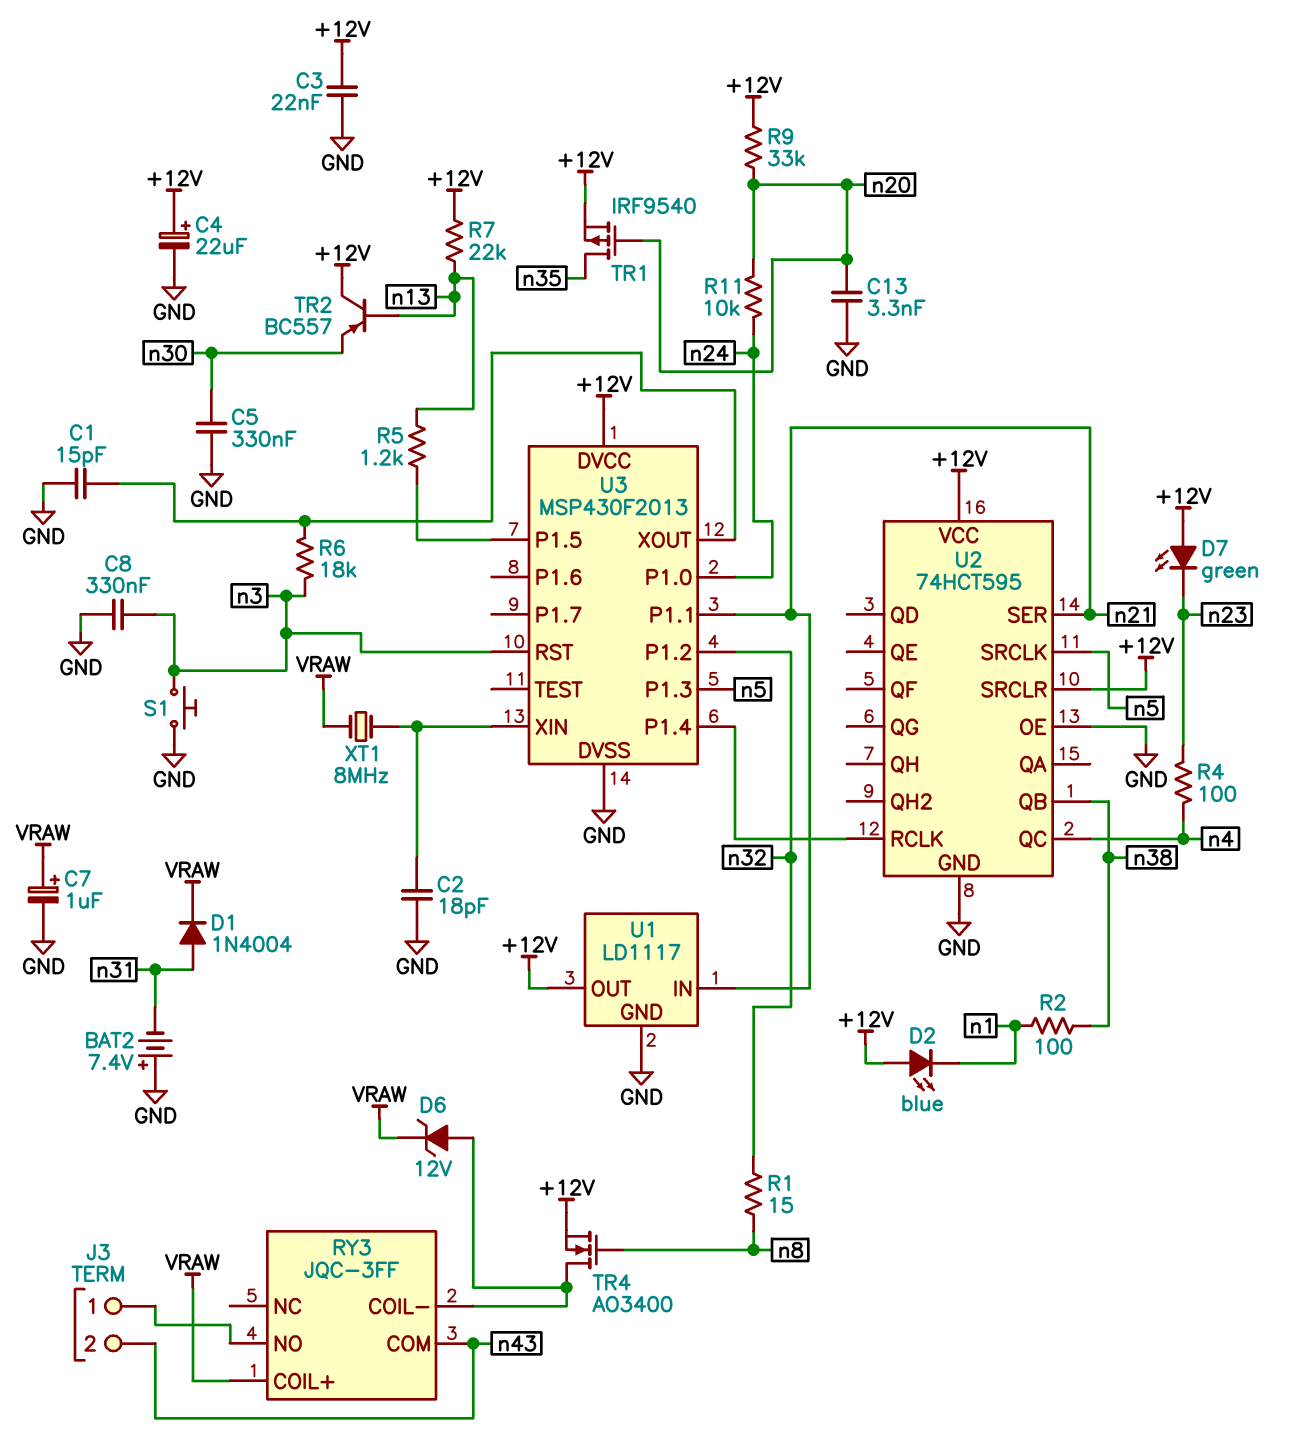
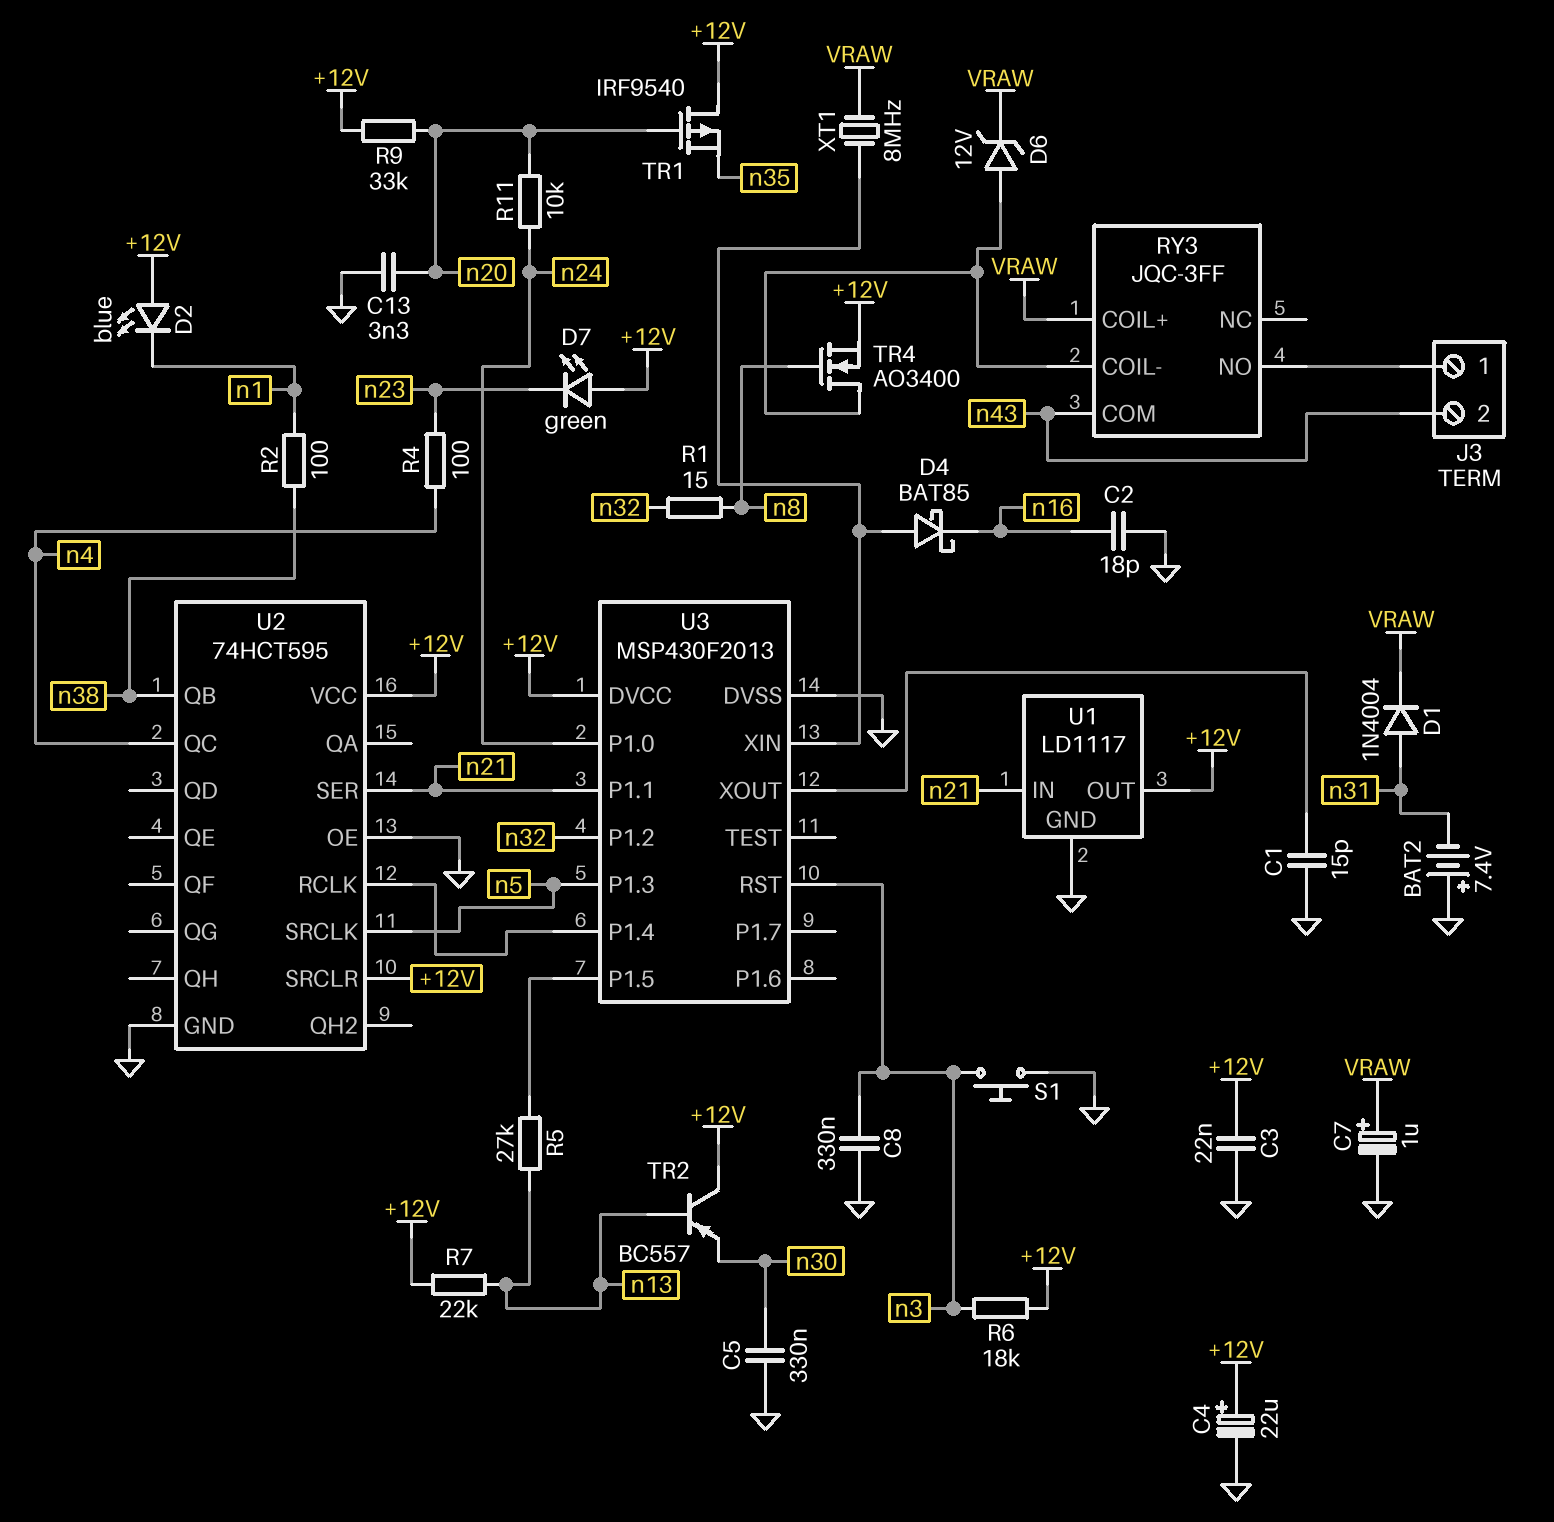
C2: 18pF (GND, U3/XIN) -> 18pF (GND, n16)
D4: none -> schottky BAT85 (A U3/XIN, K n16)
R5: 1.2k (U3/P1.5, n13) -> 27k (U3/P1.5, n13)
R6: 18k (U3/XOUT, n3) -> 18k (+12V, n3)
TR1: PMOS IRF9540 (G n20, D n35, S +12V) -> PMOS IRF9540 (G n20, D +12V, S n35)

